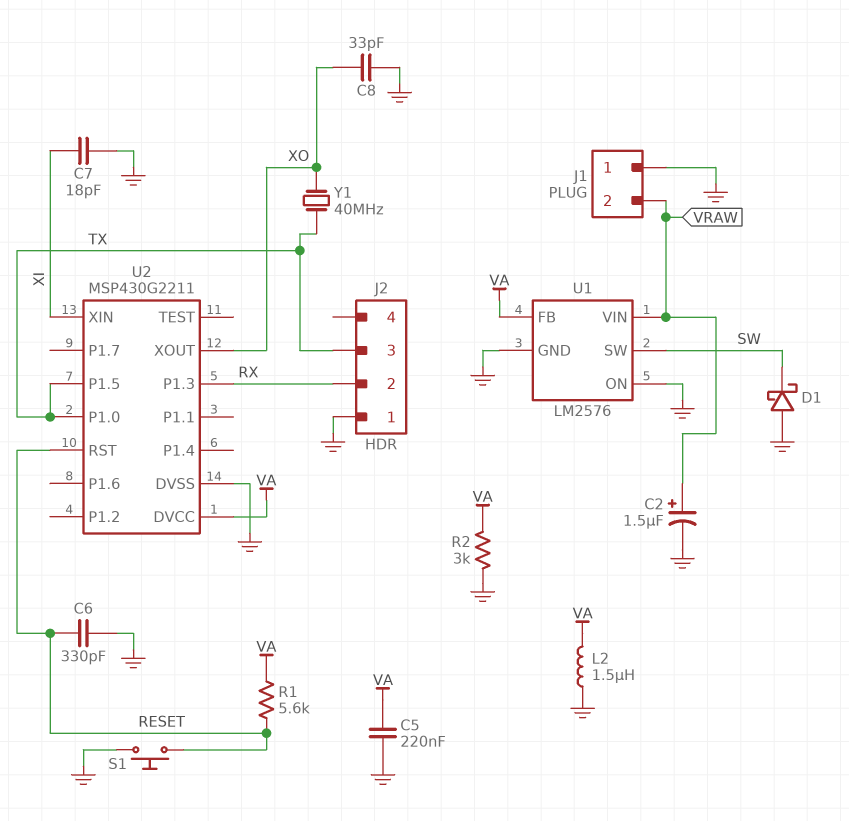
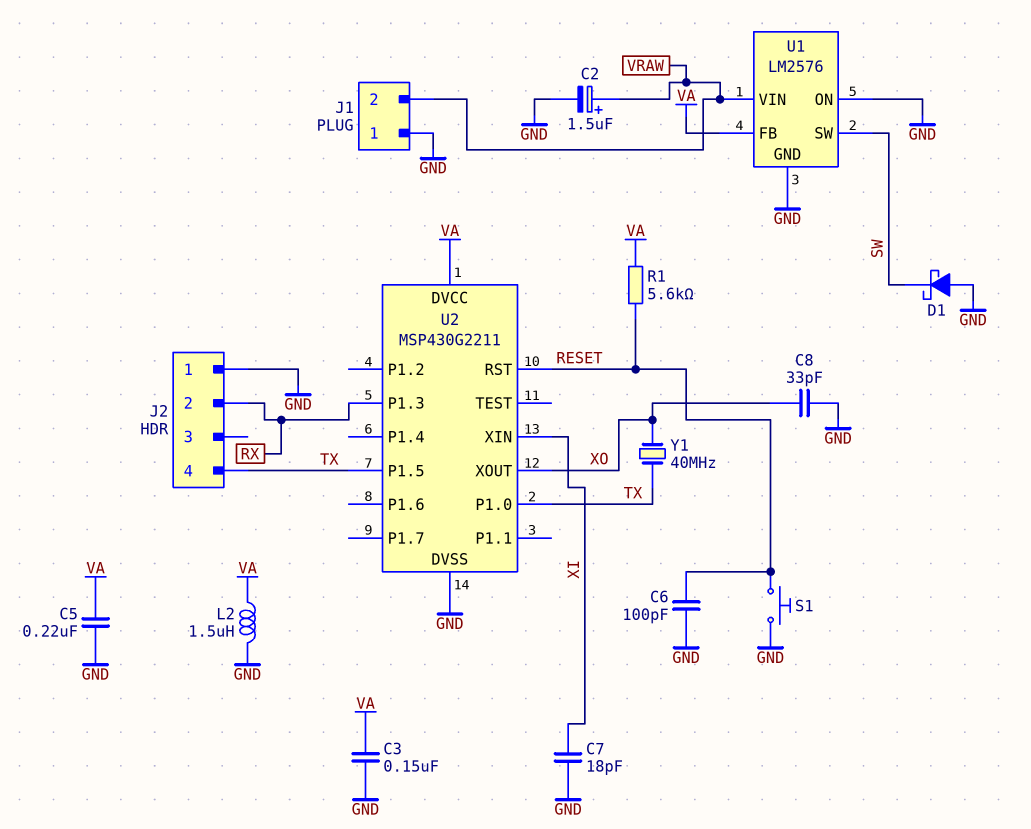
C3: none -> 150nF (GND, VA)
C6: 330pF (GND, RESET) -> 100pF (GND, RESET)
J2 pin 3: TX -> none
J2 pin 4: none -> TX
R2: 3k (GND, VA) -> none

